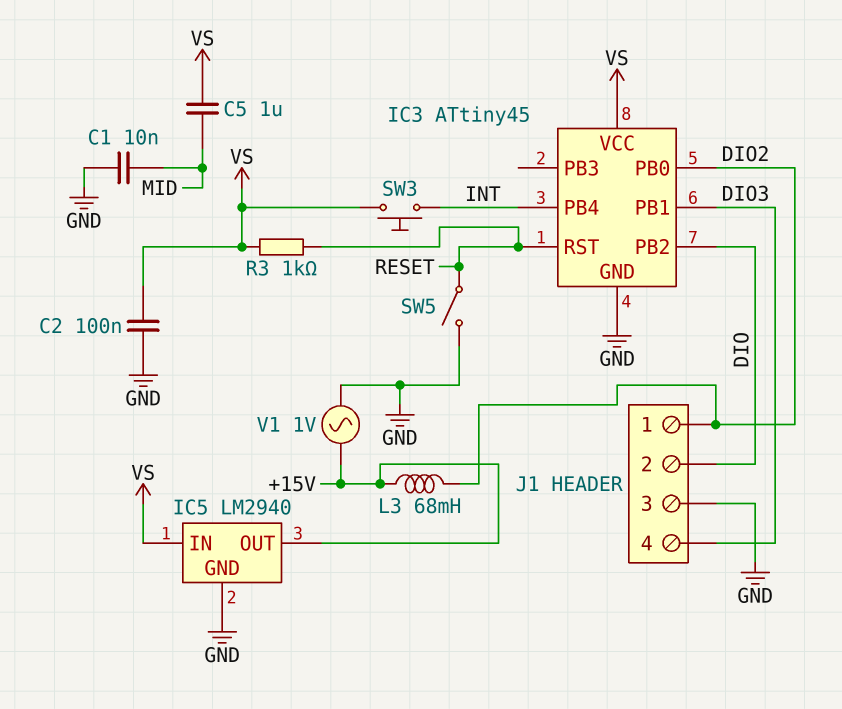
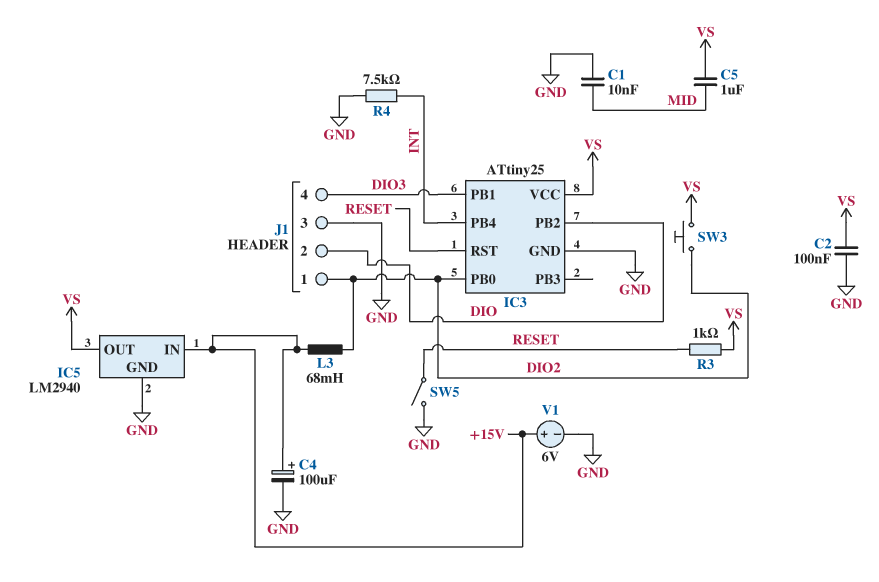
C4: none -> 100uF (plus +15V, minus GND)
IC3: ATtiny45 -> ATtiny25
IC5 pin IN: VS -> +15V
IC5 pin OUT: +15V -> VS
R4: none -> 7.5k (GND, INT)
SW3: button (INT, VS) -> button (DIO2, VS)
V1: AC 1V (+15V, GND) -> 6V (plus +15V, minus GND)

